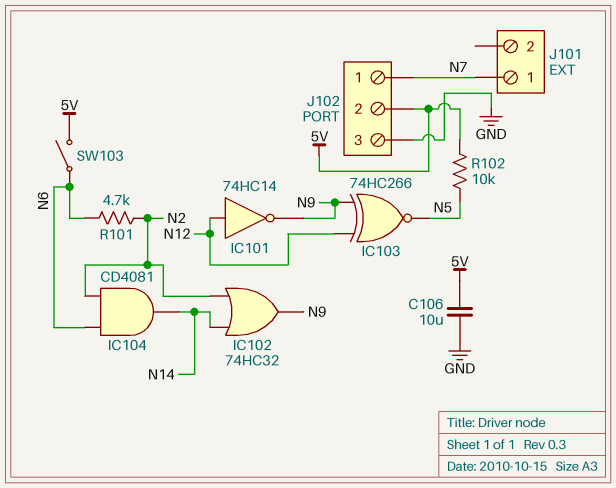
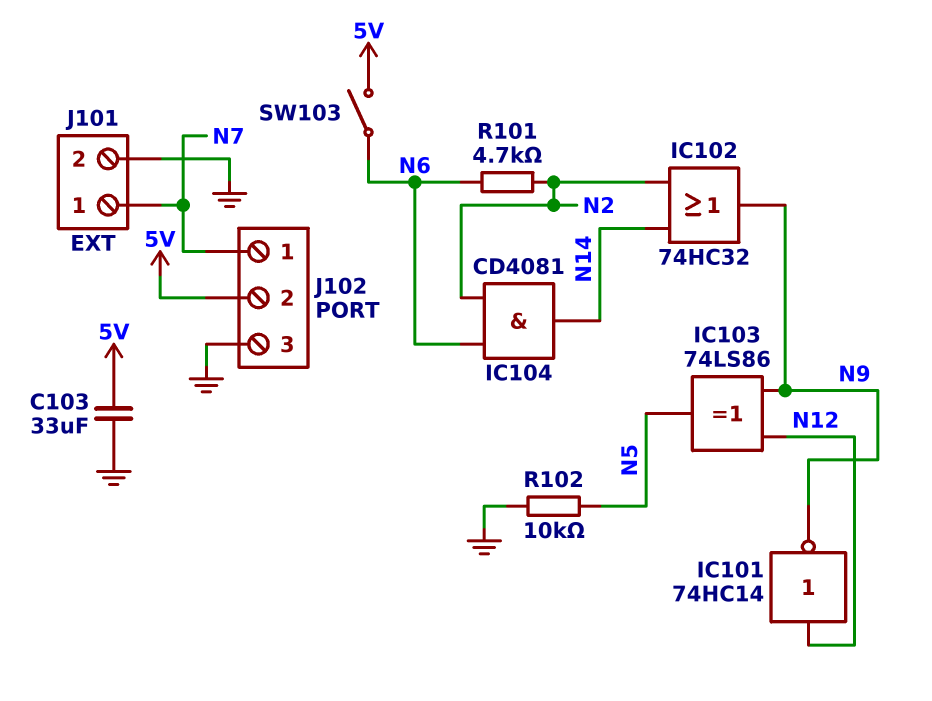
C103: none -> 33uF (5V, GND)
C106: 10uF (5V, GND) -> none
IC103: XNOR 74HC266 (in N9, in N12, out N5) -> XOR 74LS86 (in N9, in N12, out N5)
J101 pin 2: none -> GND
R102: 10k (5V, N5) -> 10k (GND, N5)

